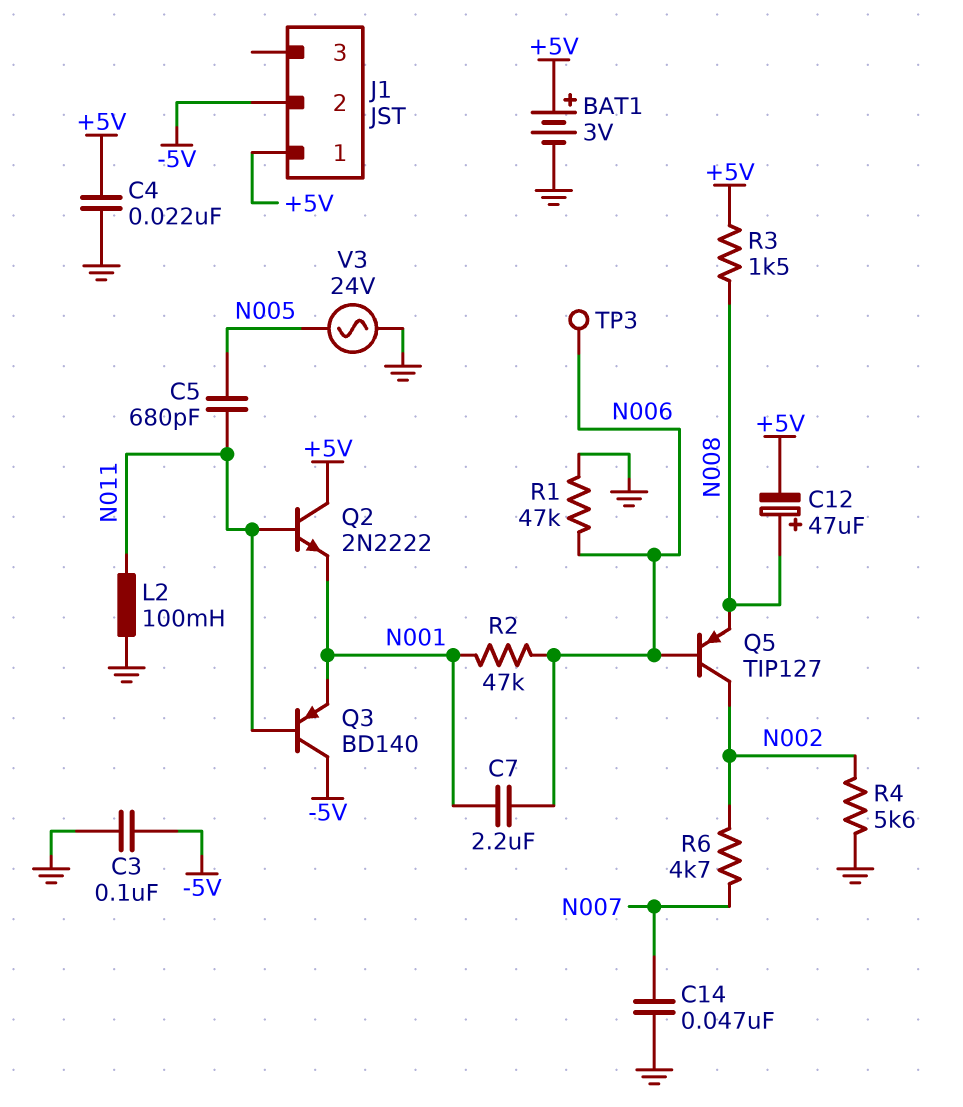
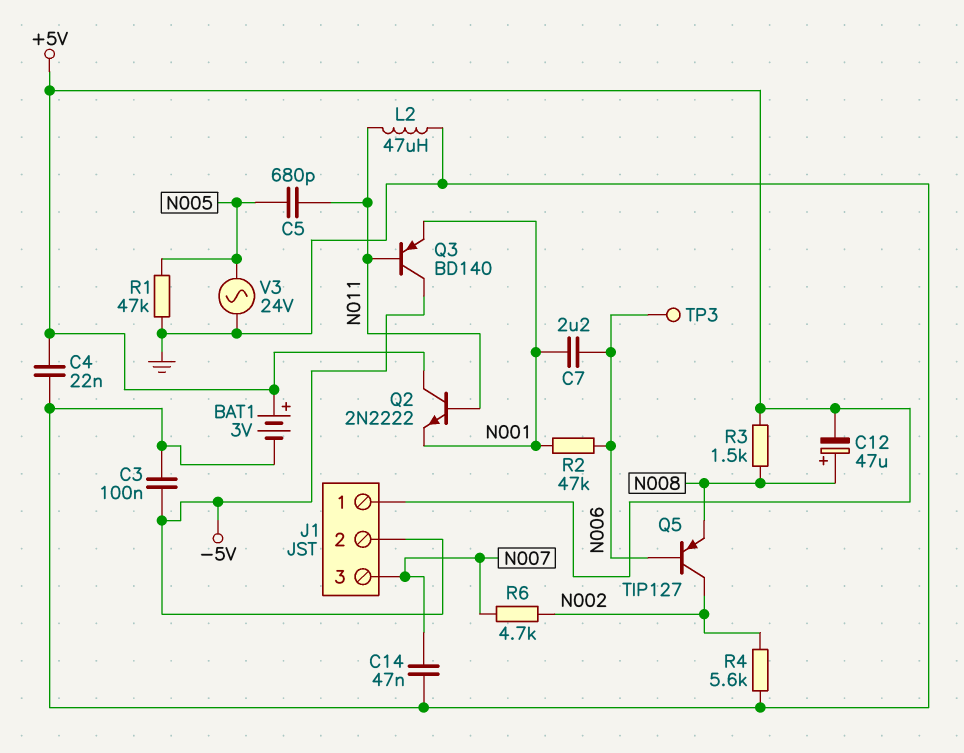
J1 pin 3: none -> N007
L2: 100mH (GND, N011) -> 47uH (GND, N011)
R1: 47k (GND, N006) -> 47k (GND, N005)

